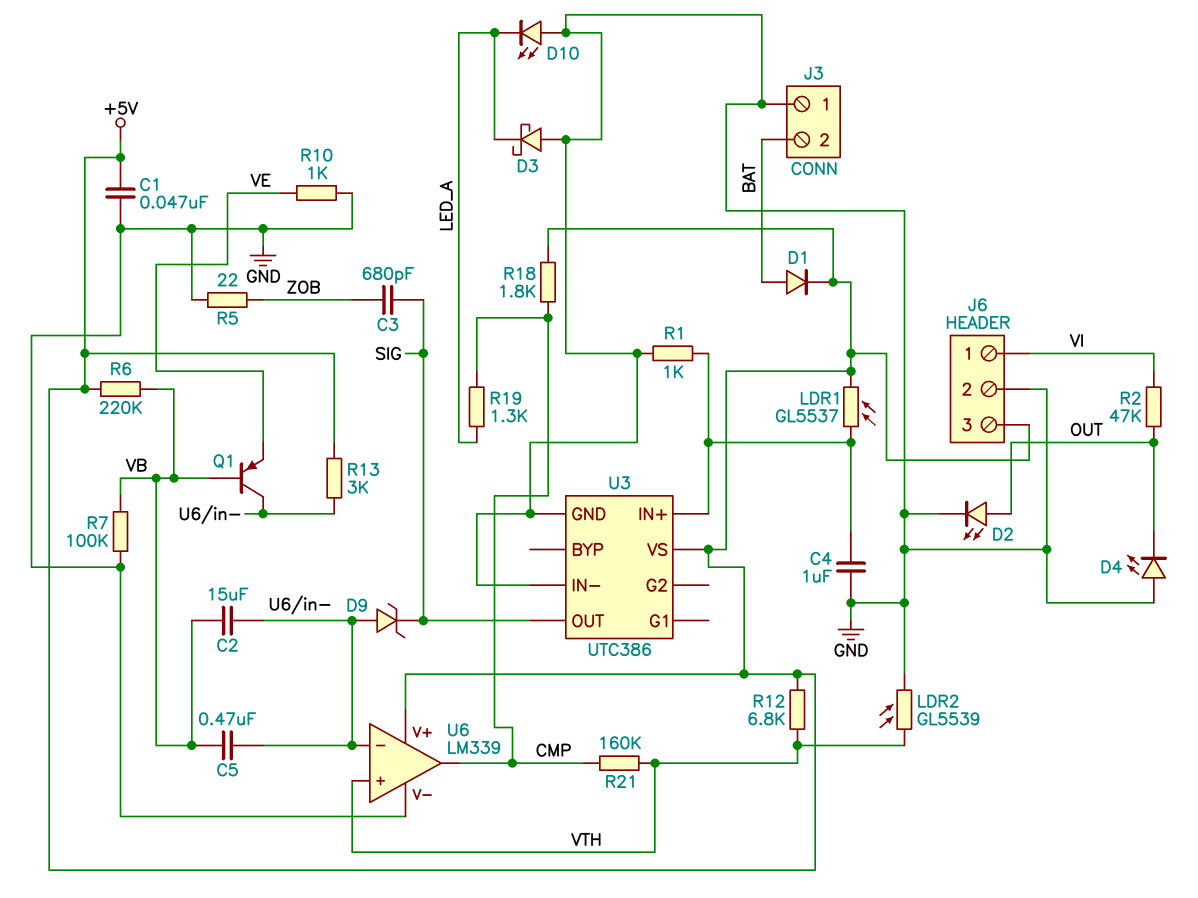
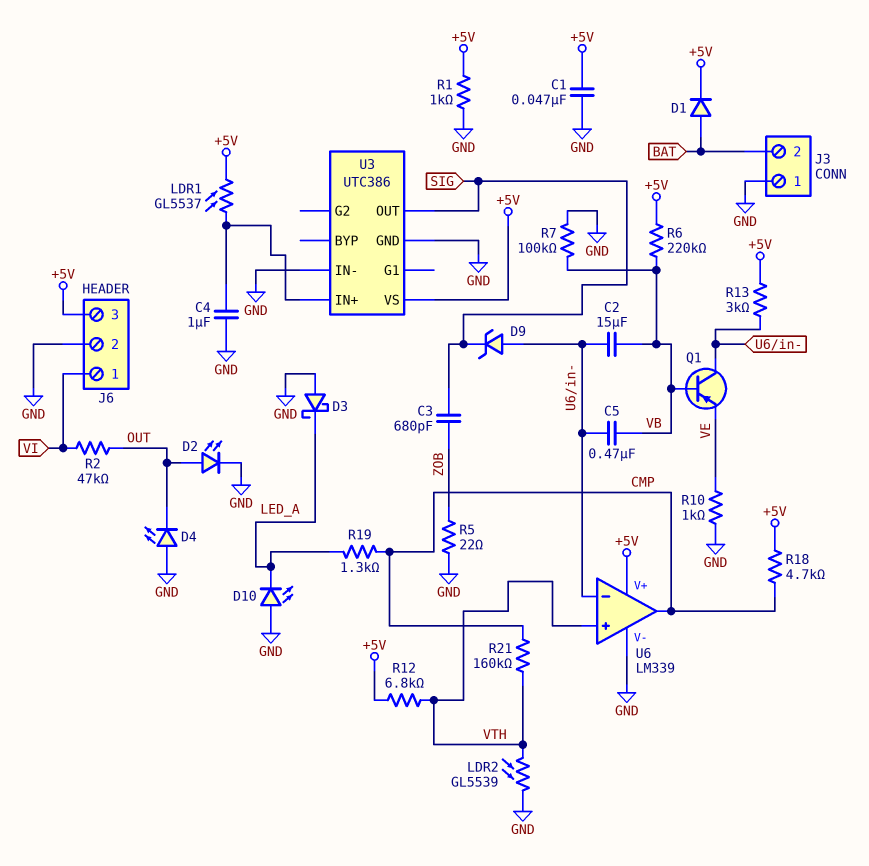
R1: 1k (GND, U3/IN+) -> 1k (+5V, GND)
R18: 1.8k (+5V, CMP) -> 4.7k (+5V, CMP)

